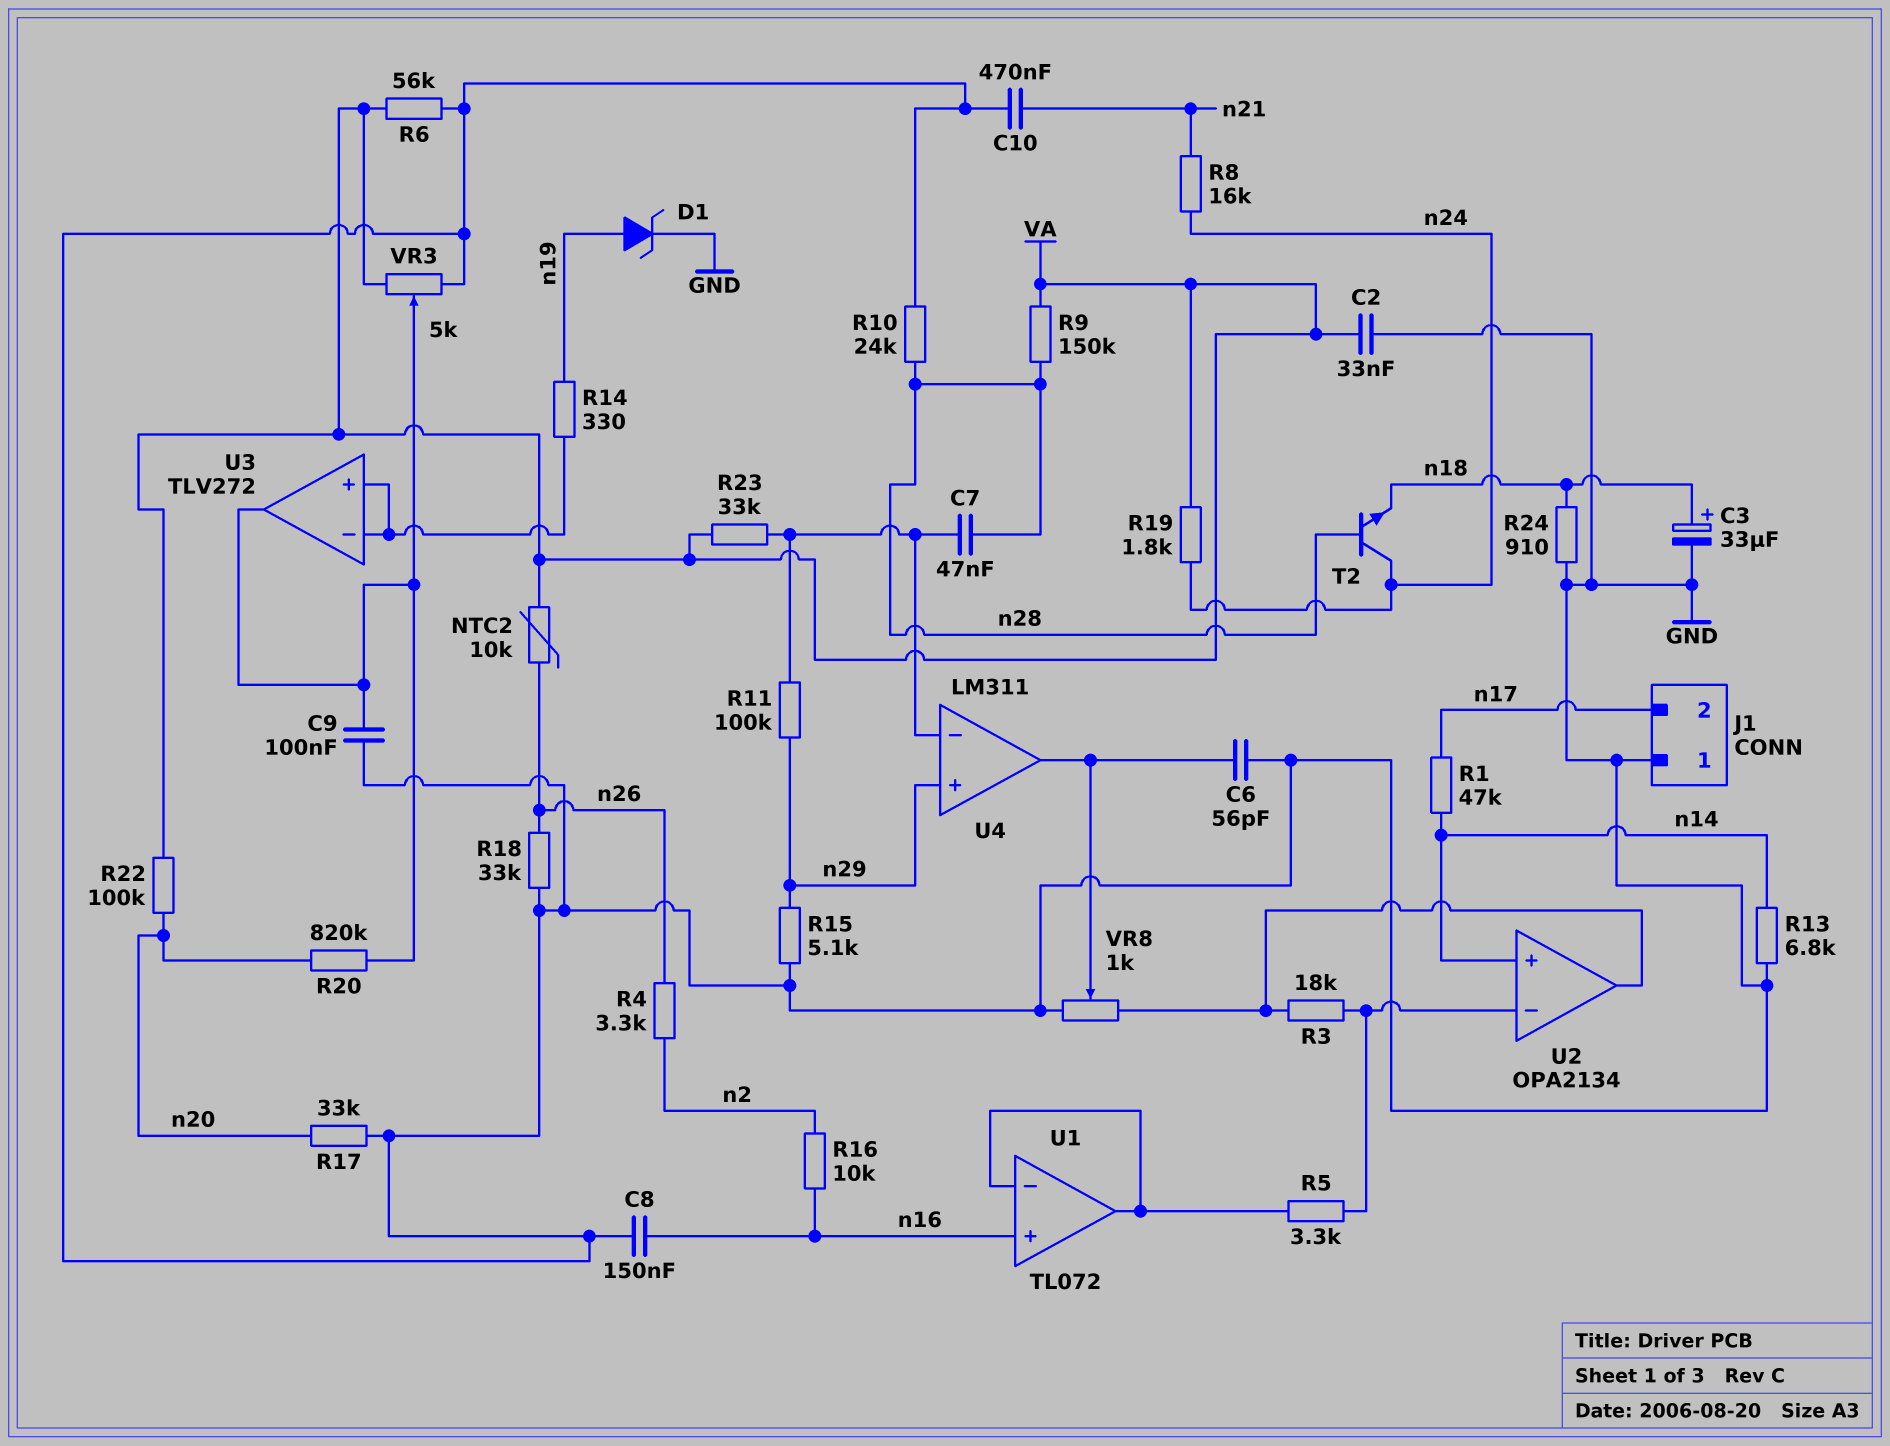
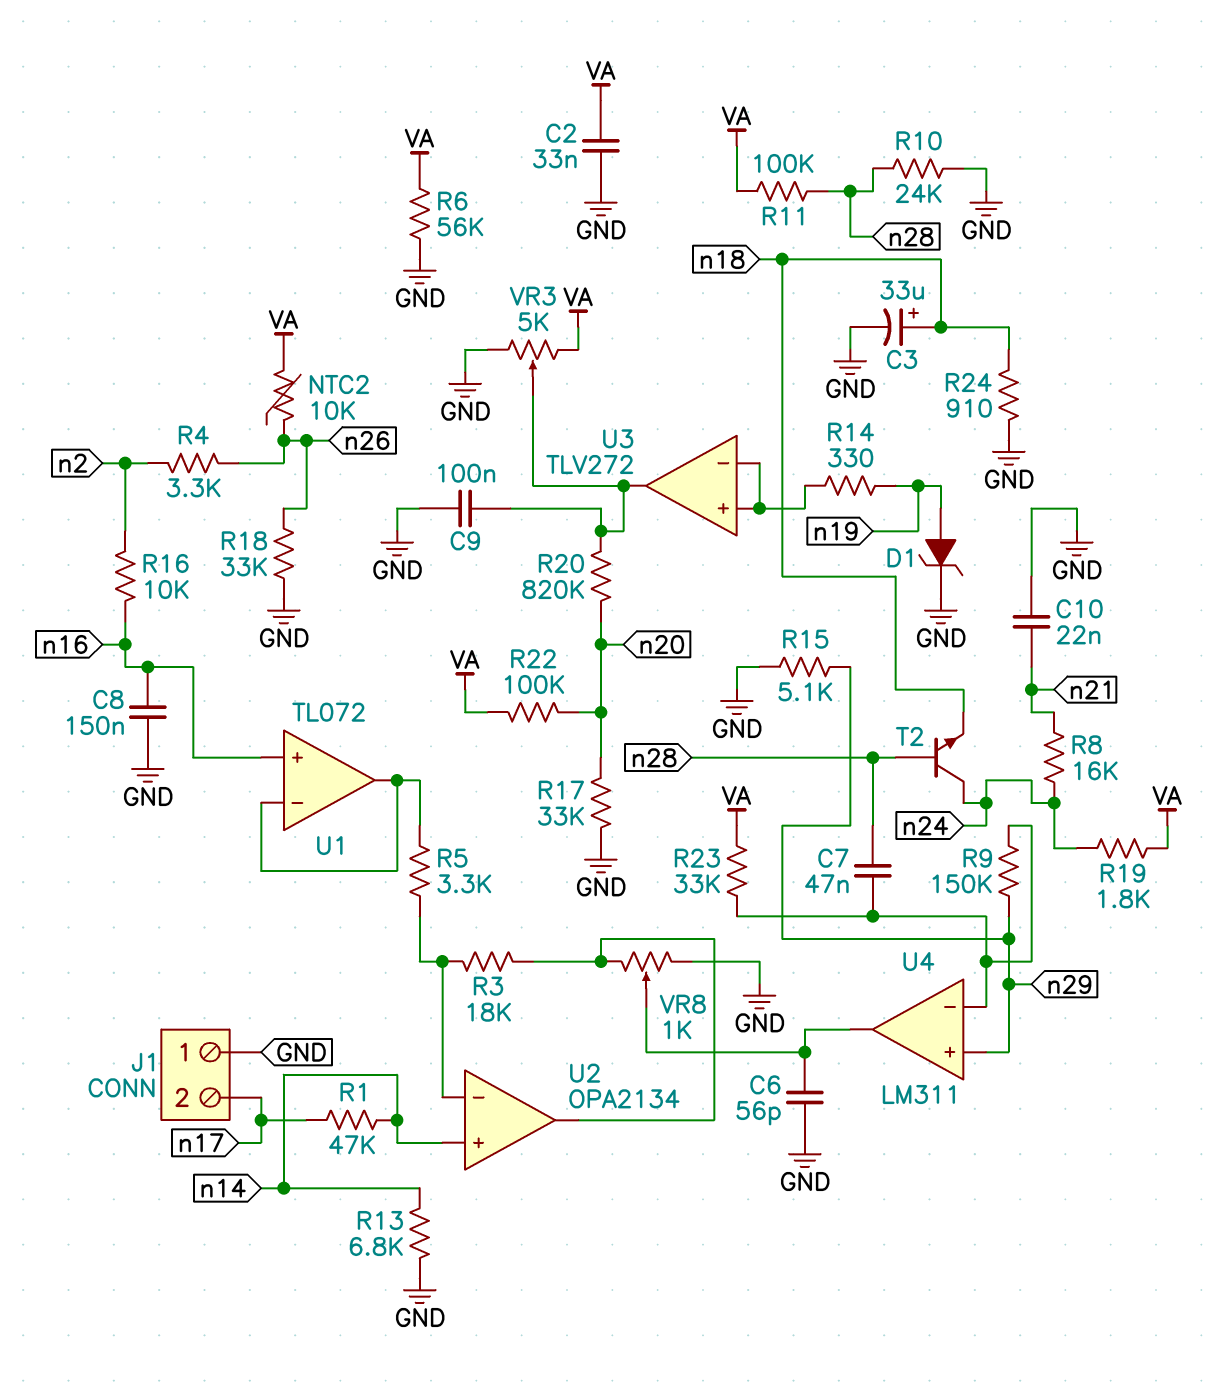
C10: 470nF (GND, n21) -> 22nF (GND, n21)
R9: 150k (VA, n28) -> 150k (U4/in-, n29)
R11: 100k (U4/in-, n29) -> 100k (VA, n28)

